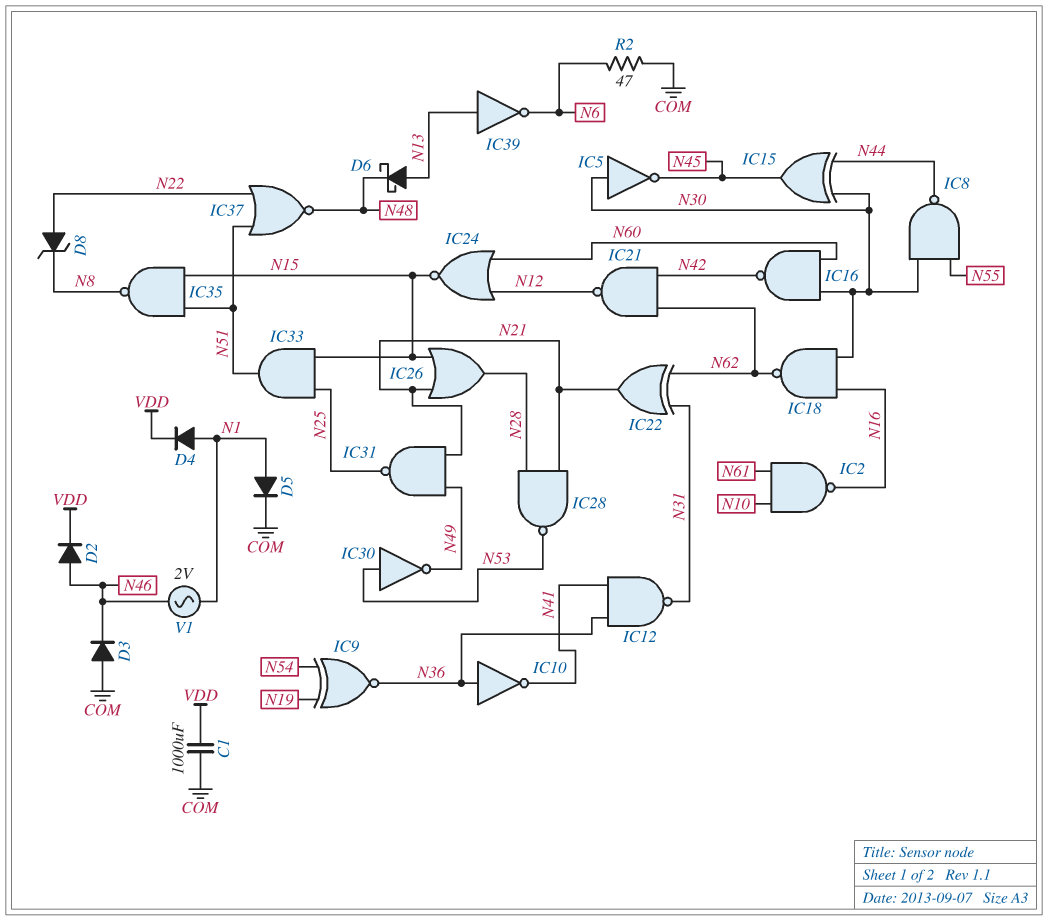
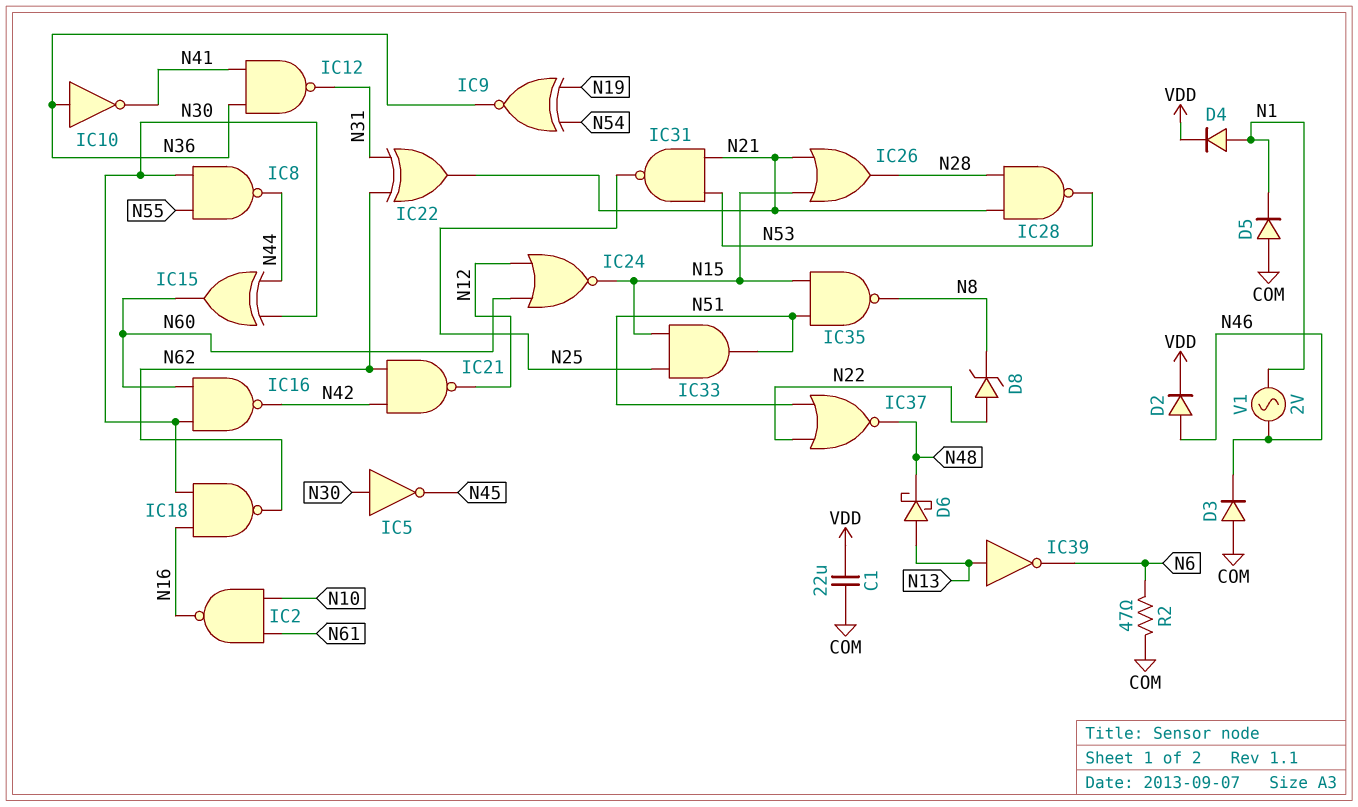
C1: 1000uF (COM, VDD) -> 22uF (COM, VDD)
D5: diode (A N1, K COM) -> diode (A COM, K N1)
IC15: XOR (in N30, in N44, out N45) -> XOR (in N30, in N44, out N60)
IC30: NOT (in N53, out N49) -> none
IC31: NAND (in N21, in N49, out N25) -> NAND (in N21, in N53, out N25)

